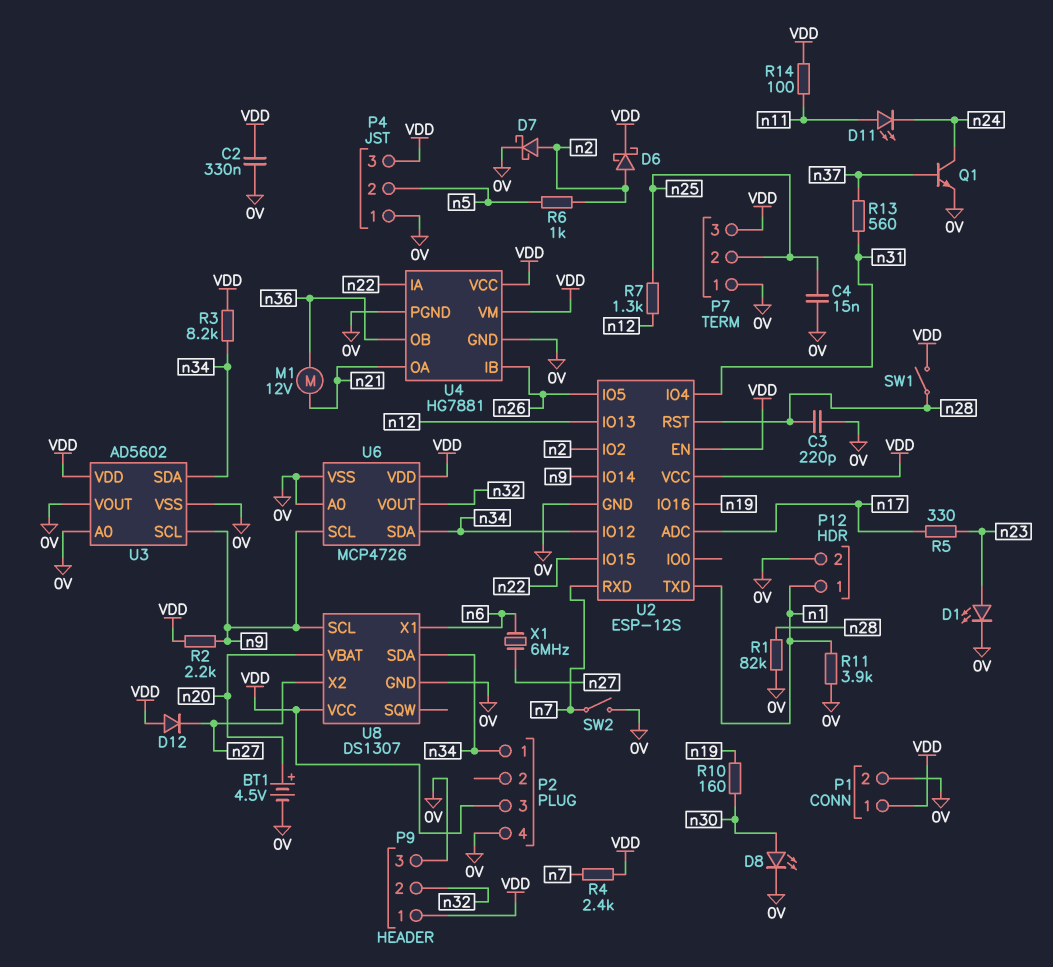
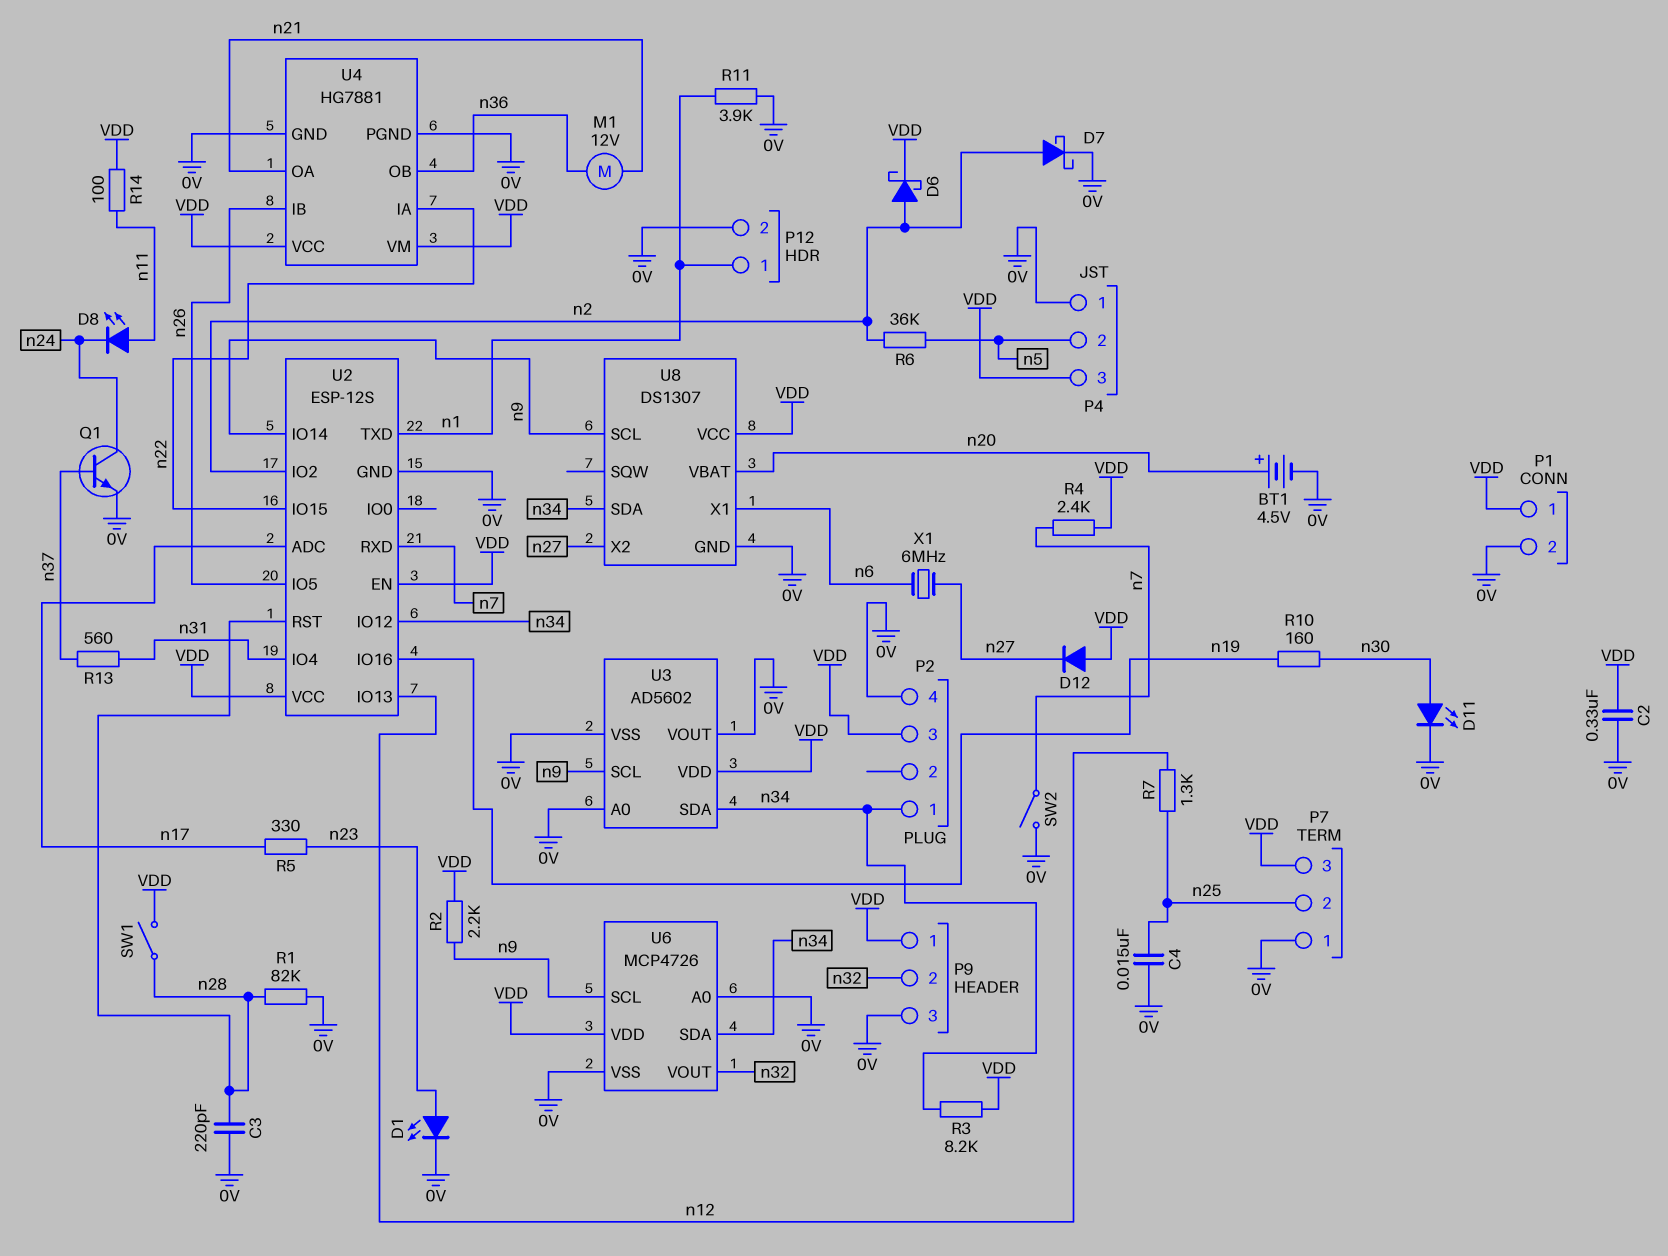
D8: LED (A n30, K 0V) -> LED (A n11, K n24)
D11: LED (A n11, K n24) -> LED (A n30, K 0V)
R6: 1k (n2, n5) -> 36k (n2, n5)

